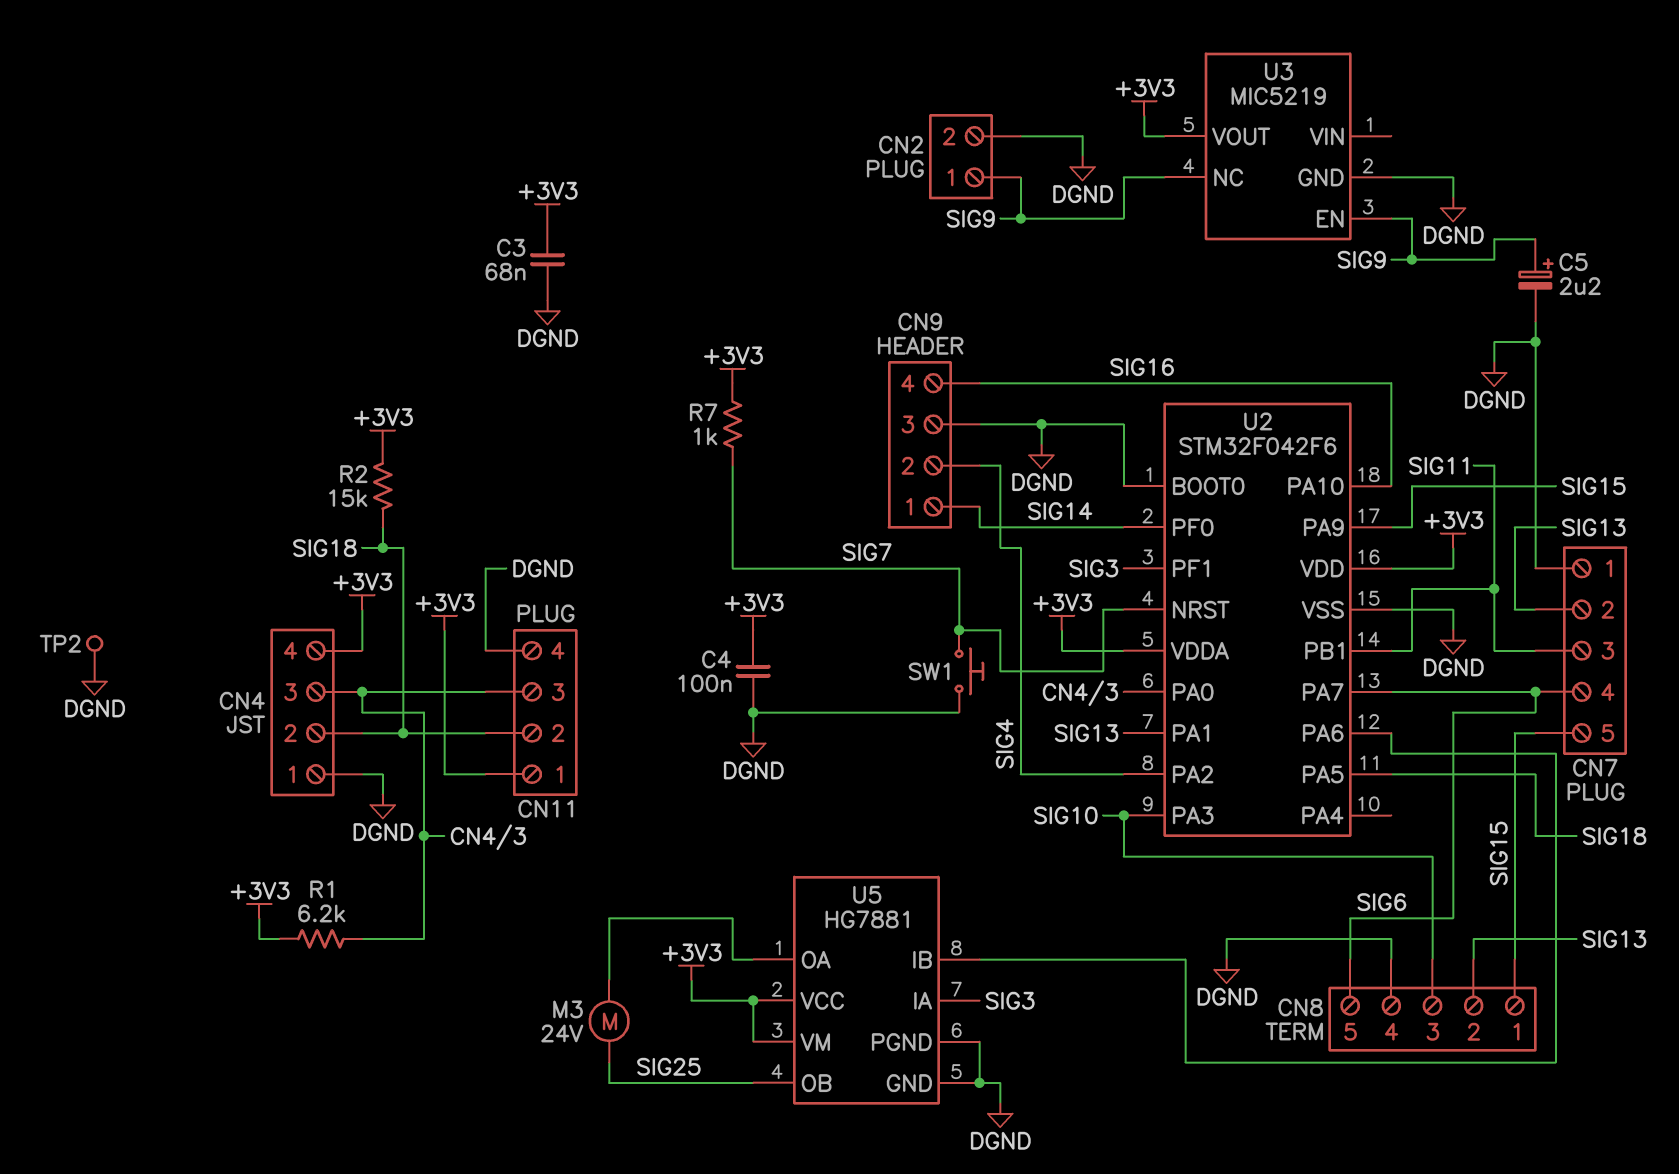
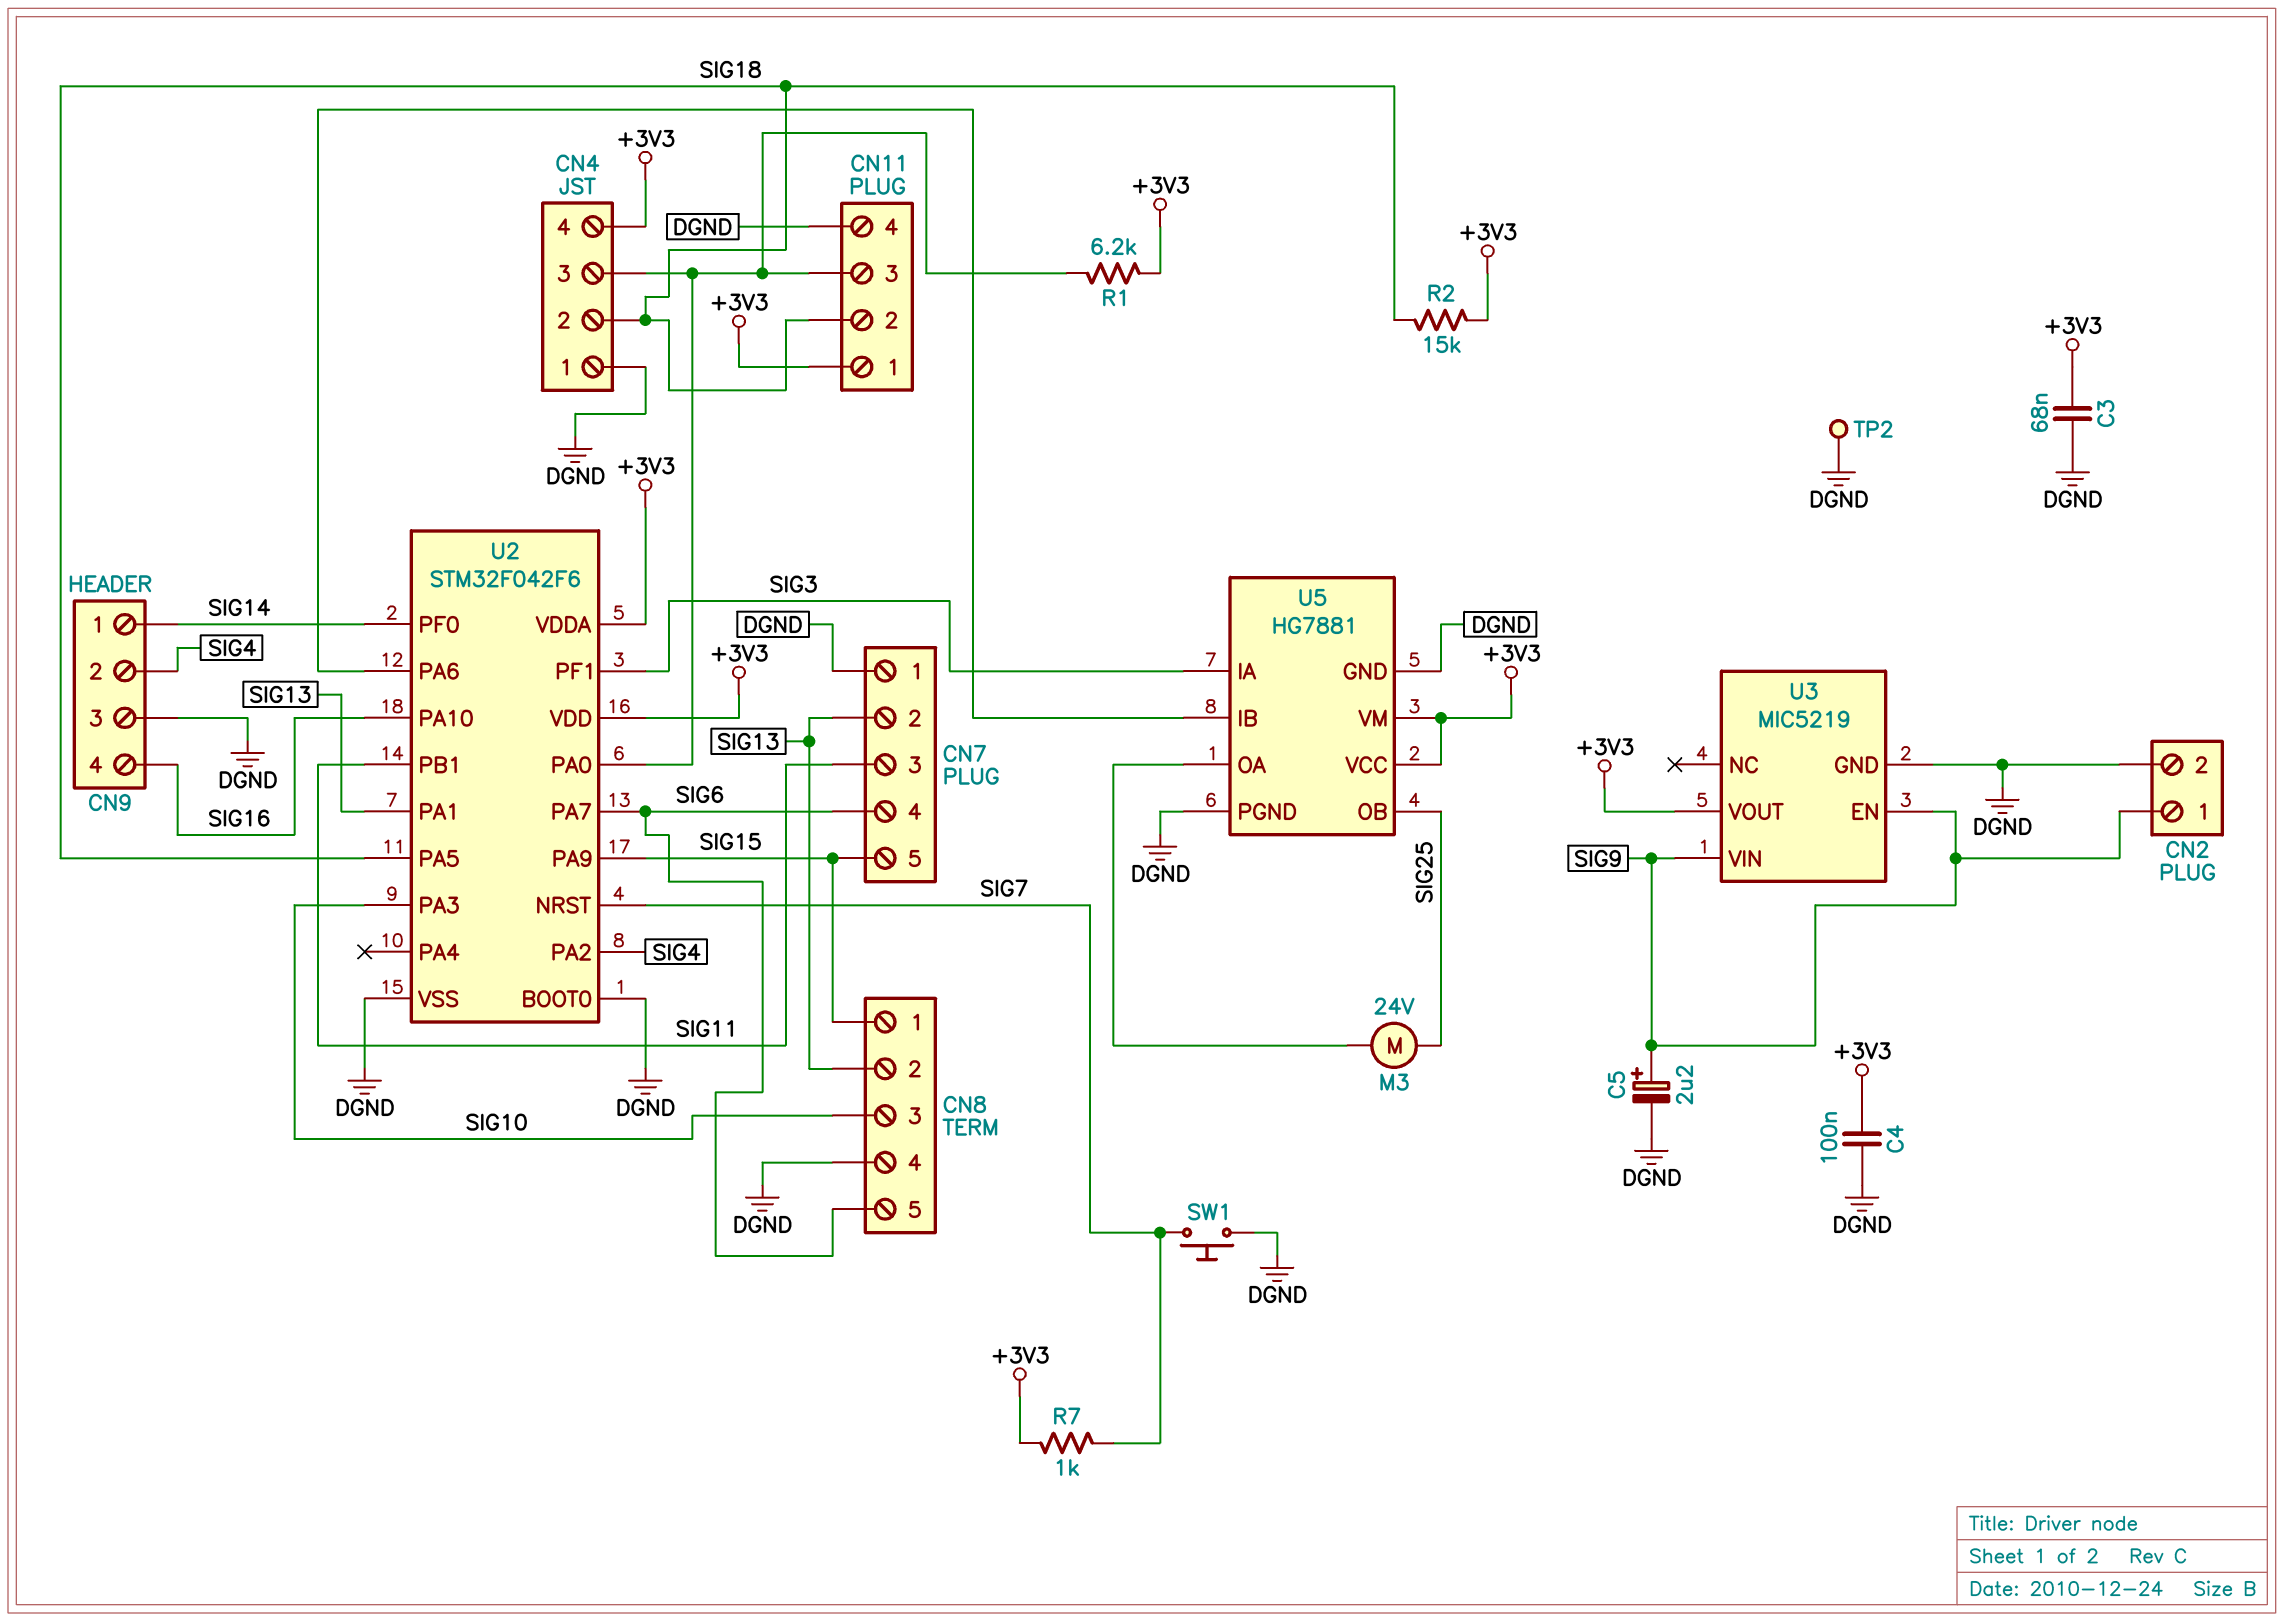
U3 pin NC: SIG9 -> none
U3 pin VIN: none -> SIG9

